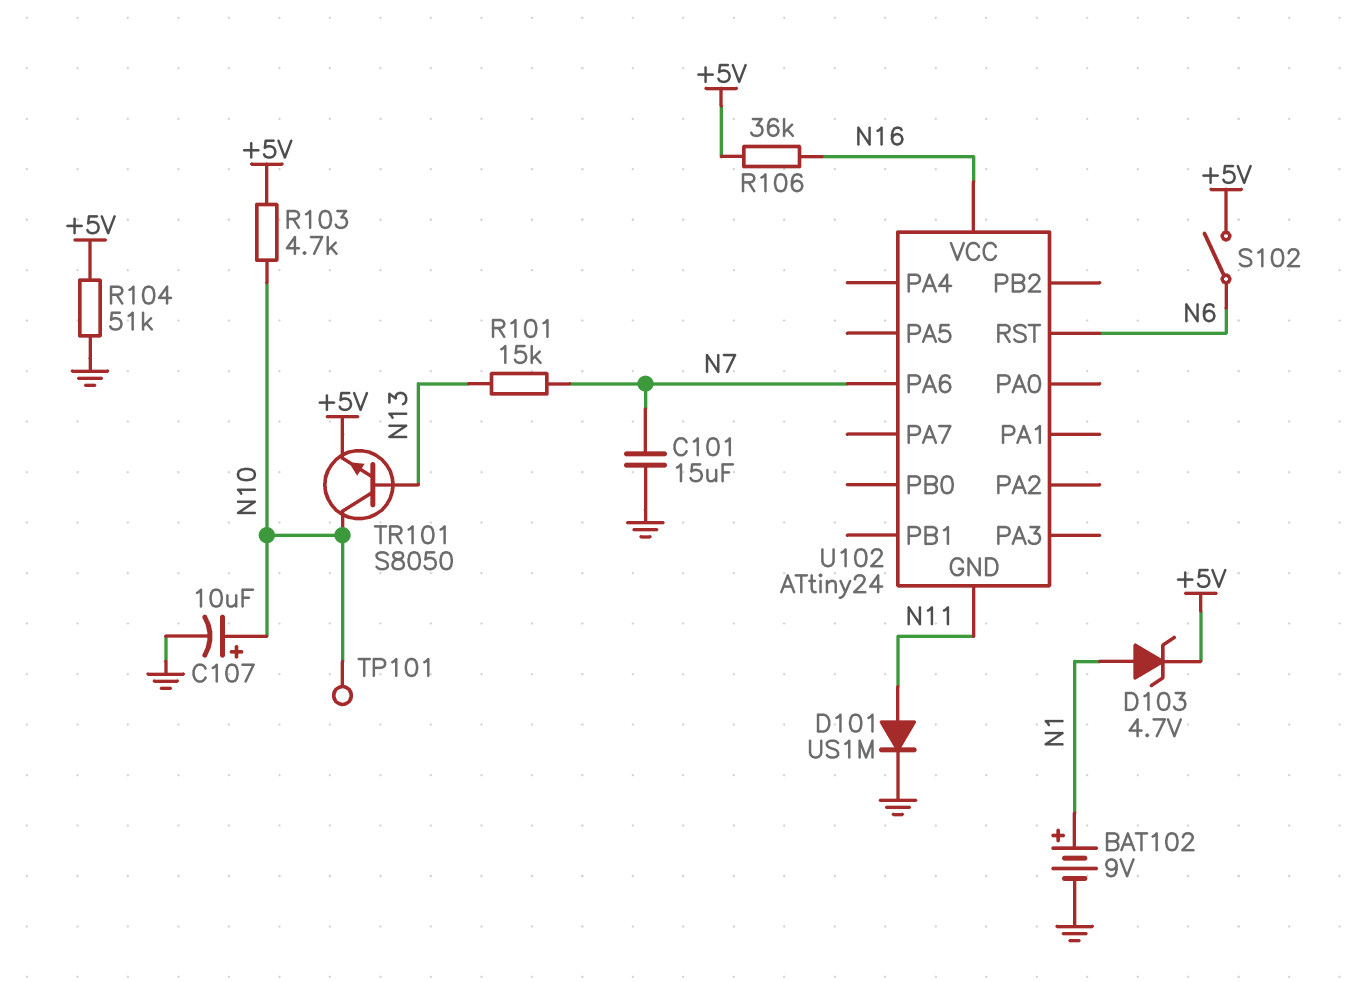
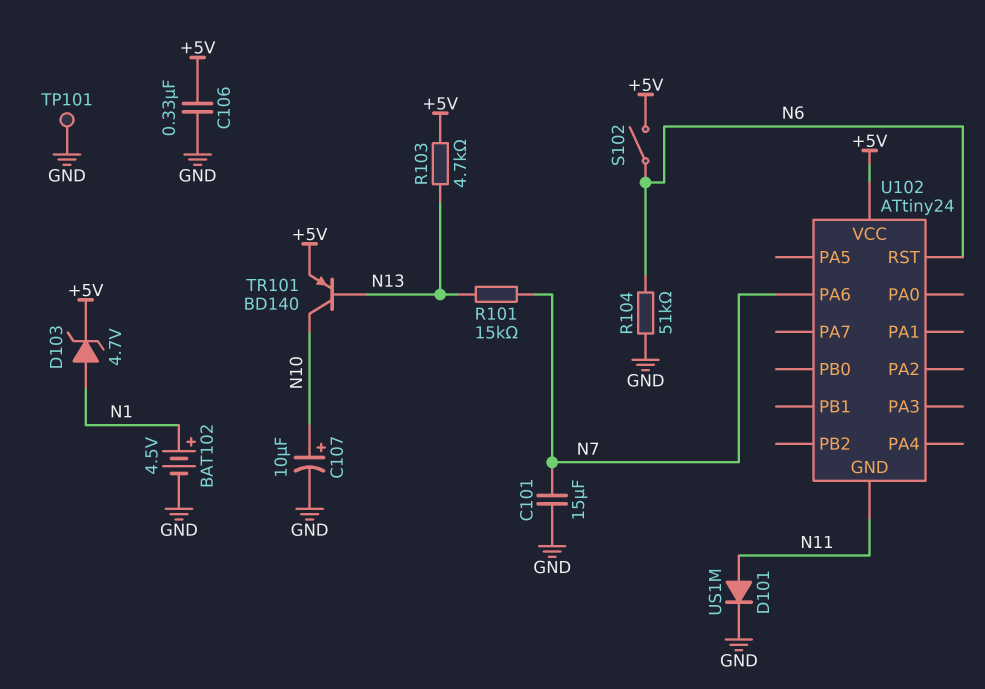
BAT102: 9V (plus N1, minus GND) -> 4.5V (plus N1, minus GND)
C106: none -> 330nF (+5V, GND)
R103: 4.7k (+5V, N10) -> 4.7k (+5V, N13)
R104: 51k (+5V, GND) -> 51k (GND, N6)
R106: 36k (+5V, N16) -> none
TP101: test point (N10) -> test point (GND)
TR101: NPN S8050 (B N13, C N10, E +5V) -> PNP BD140 (B N13, C N10, E +5V)
U102 pin VCC: N16 -> +5V

